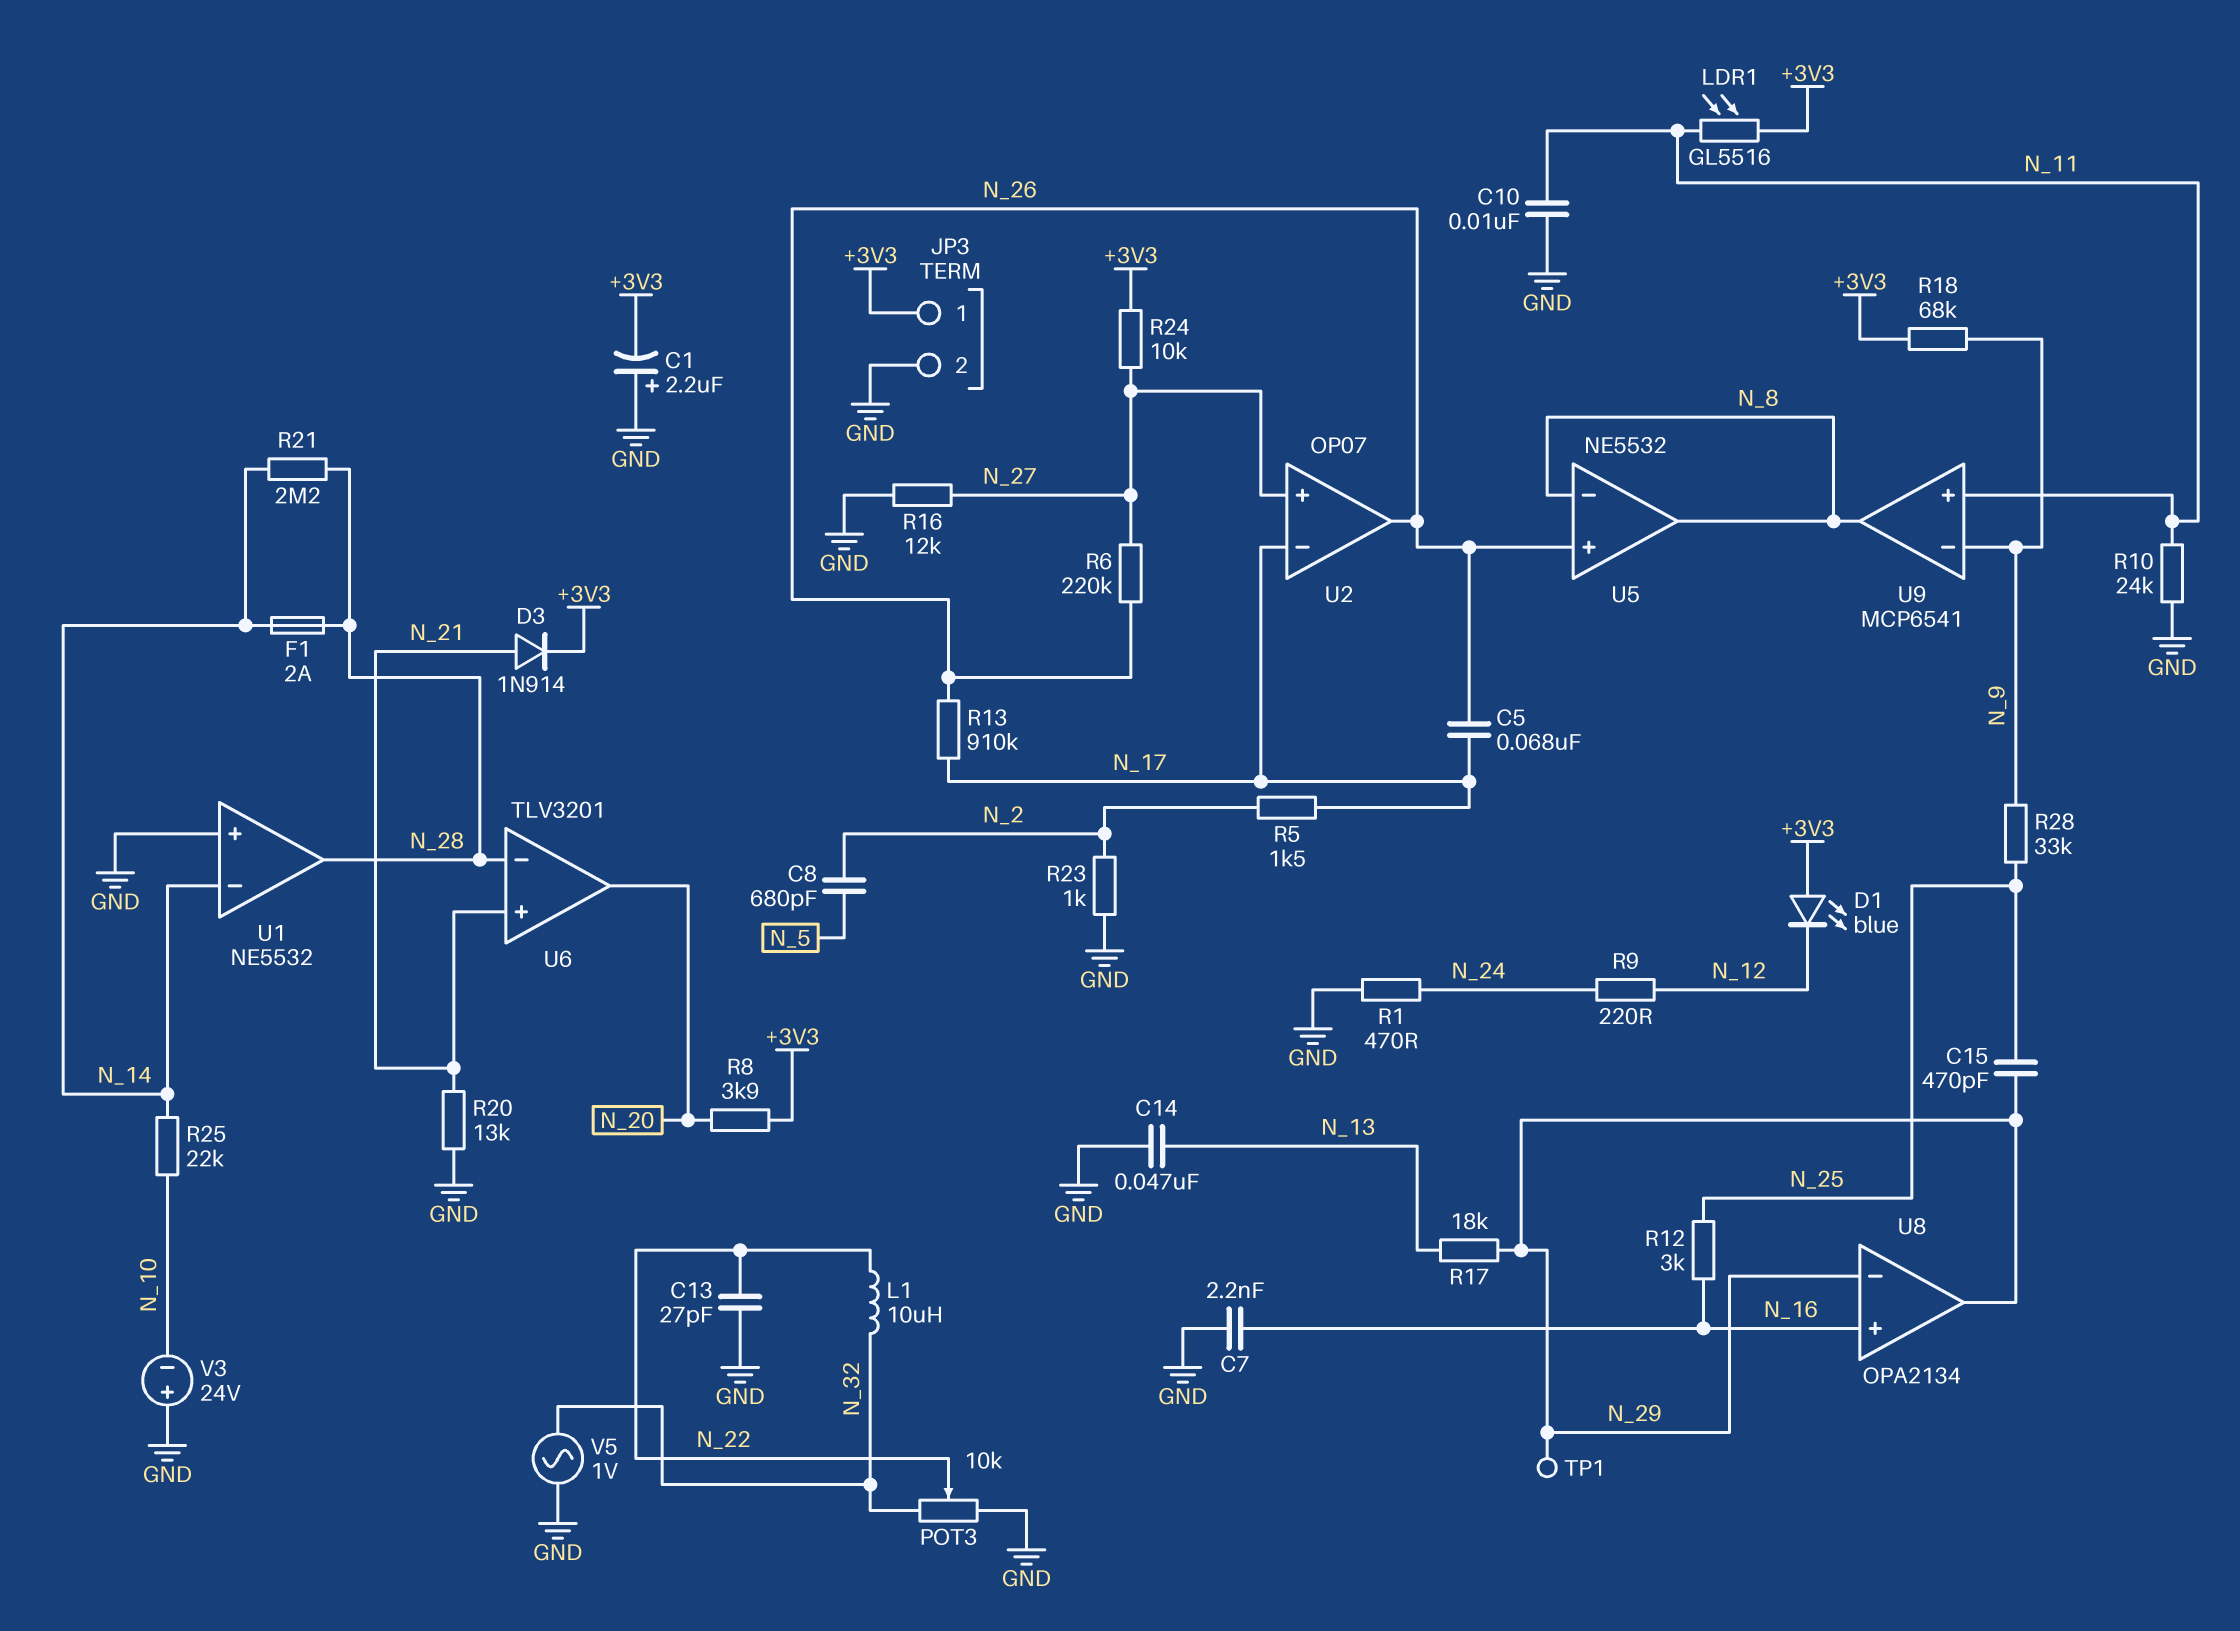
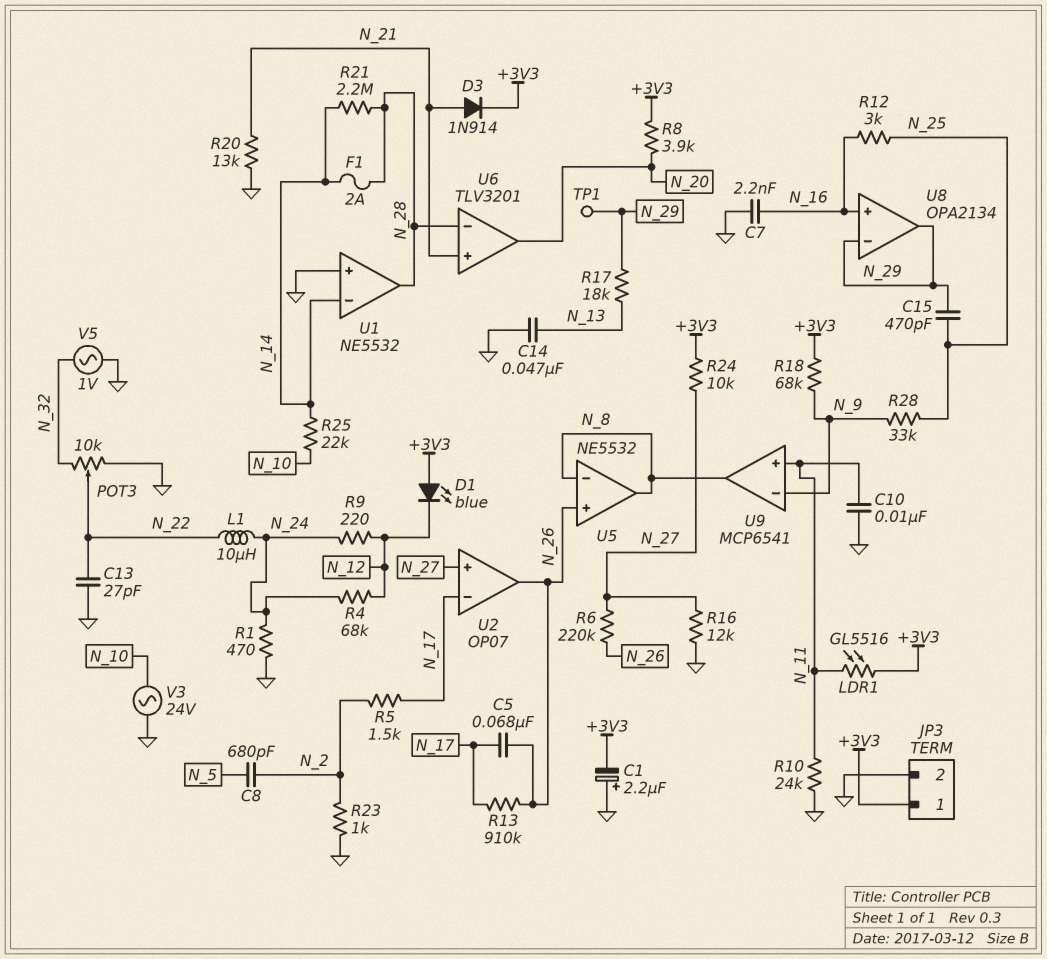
L1: 10uH (N_22, N_32) -> 10uH (N_22, N_24)
R4: none -> 68k (N_12, N_24)
V3: 24V (plus GND, minus N_10) -> AC 24V (GND, N_10)

